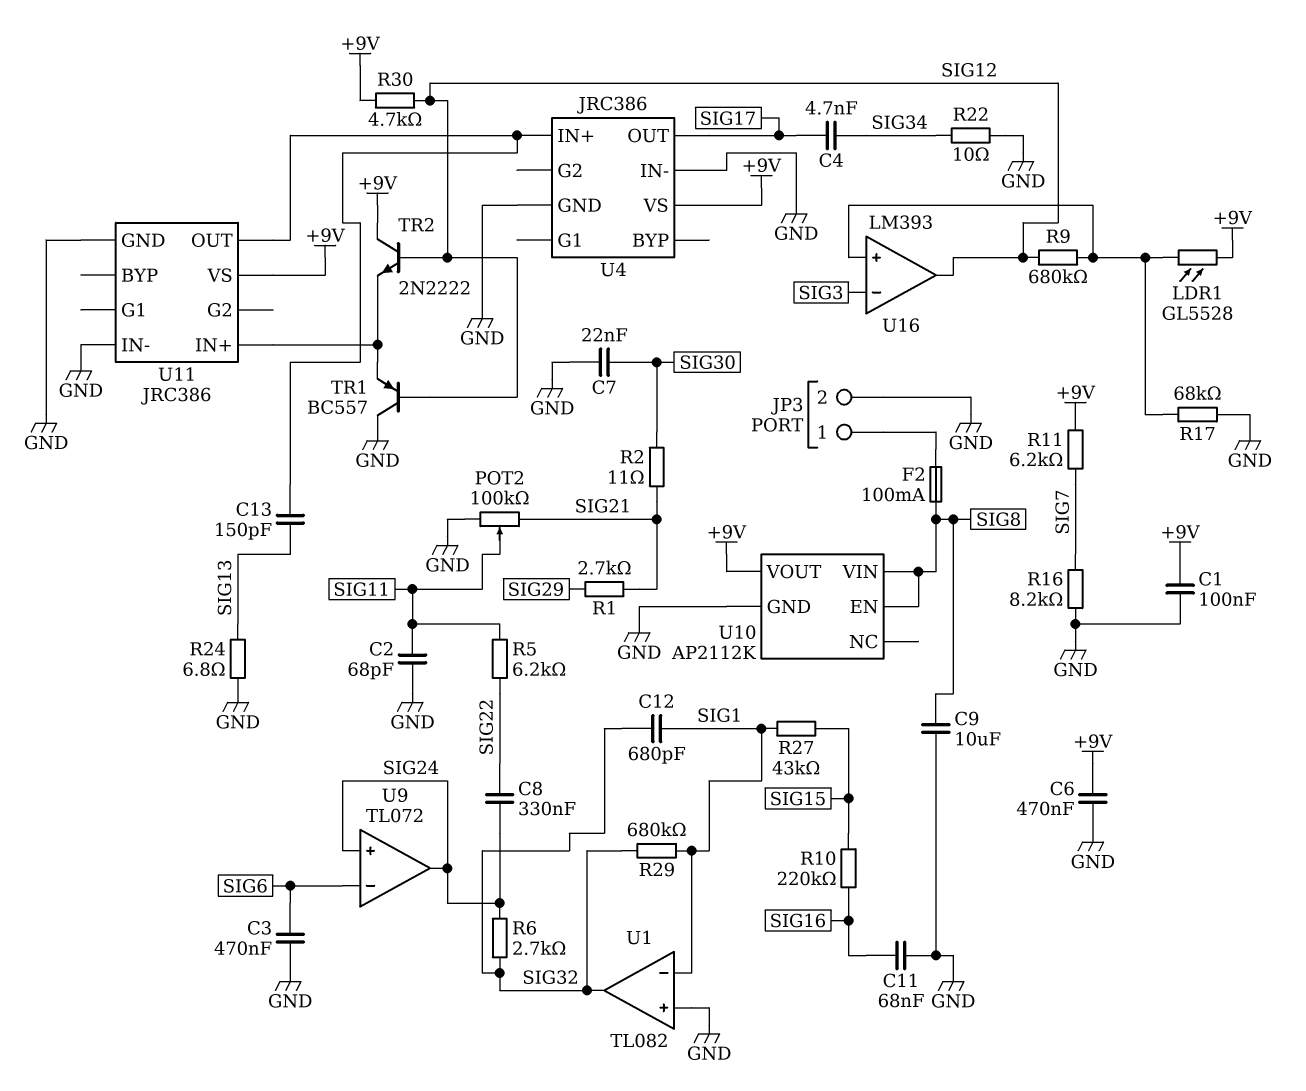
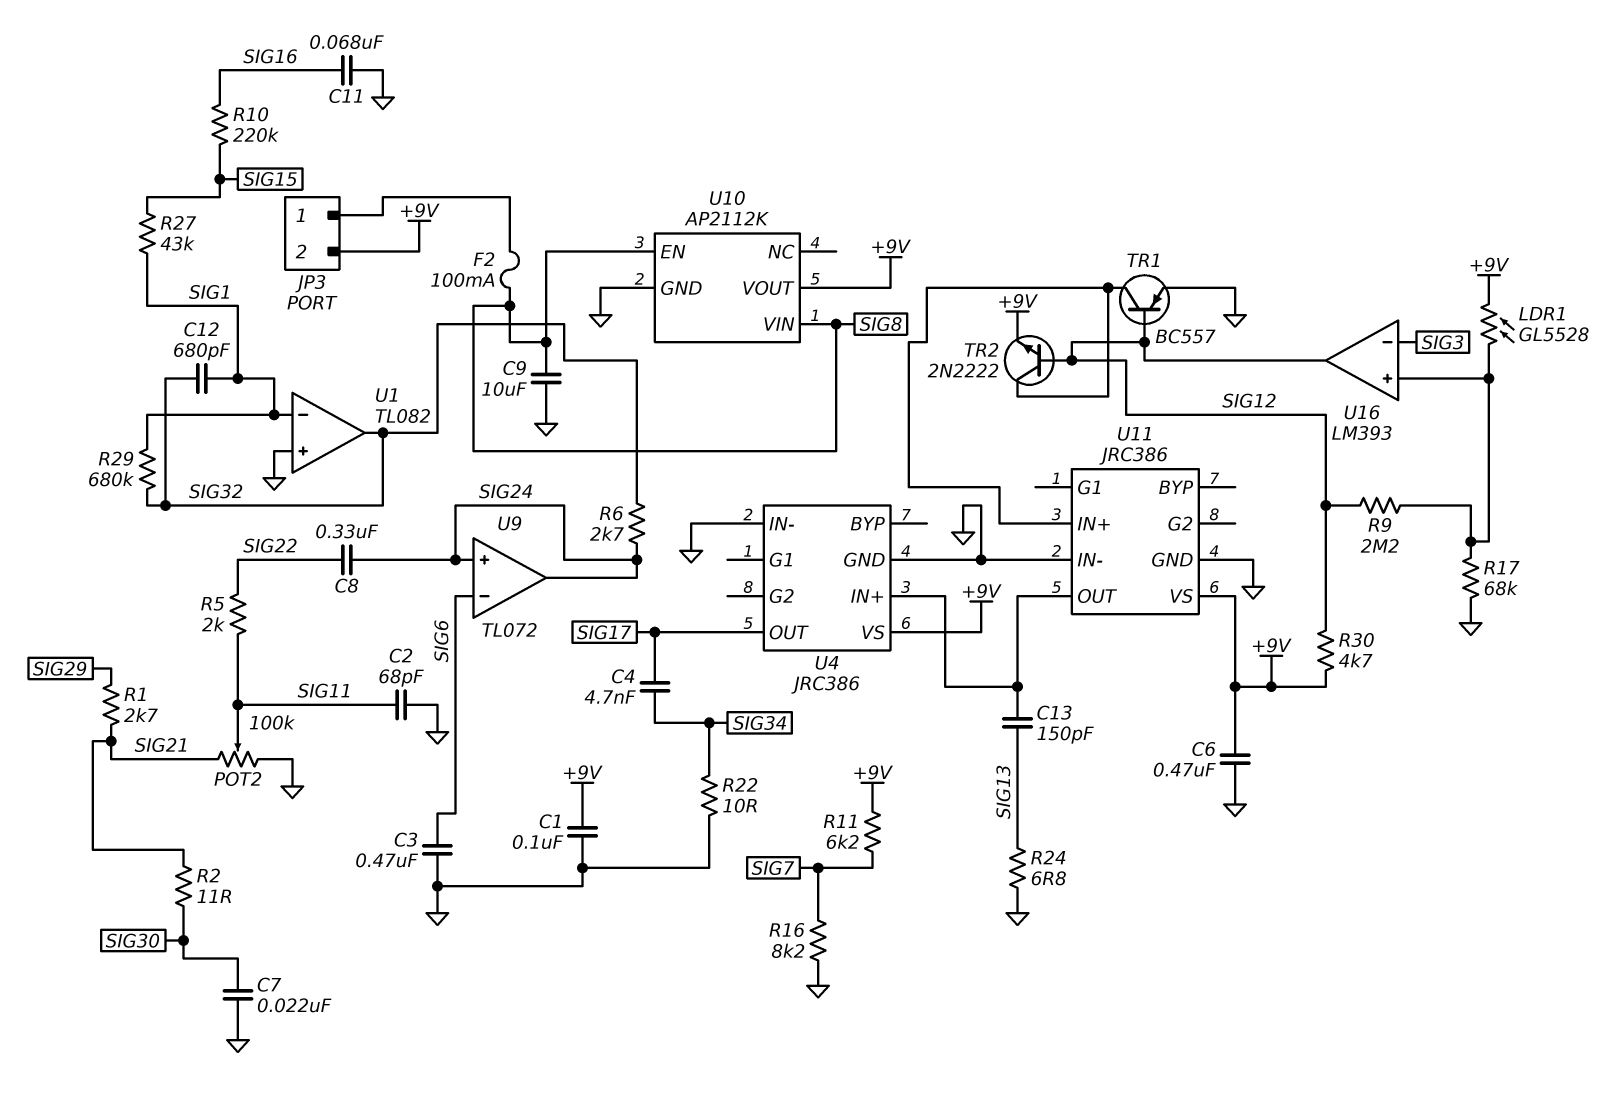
JP3 pin 2: GND -> +9V
R5: 6.2k (SIG11, SIG22) -> 2k (SIG11, SIG22)
R9: 680k (SIG12, U16/in+) -> 2.2M (SIG12, U16/in+)
TR1: PNP BC557 (B SIG12, C GND, E U11/IN+) -> PNP BC557 (B SIG12, C U11/IN+, E GND)
TR2: NPN 2N2222 (B SIG12, C +9V, E U11/IN+) -> NPN 2N2222 (B SIG12, C U11/IN+, E +9V)

